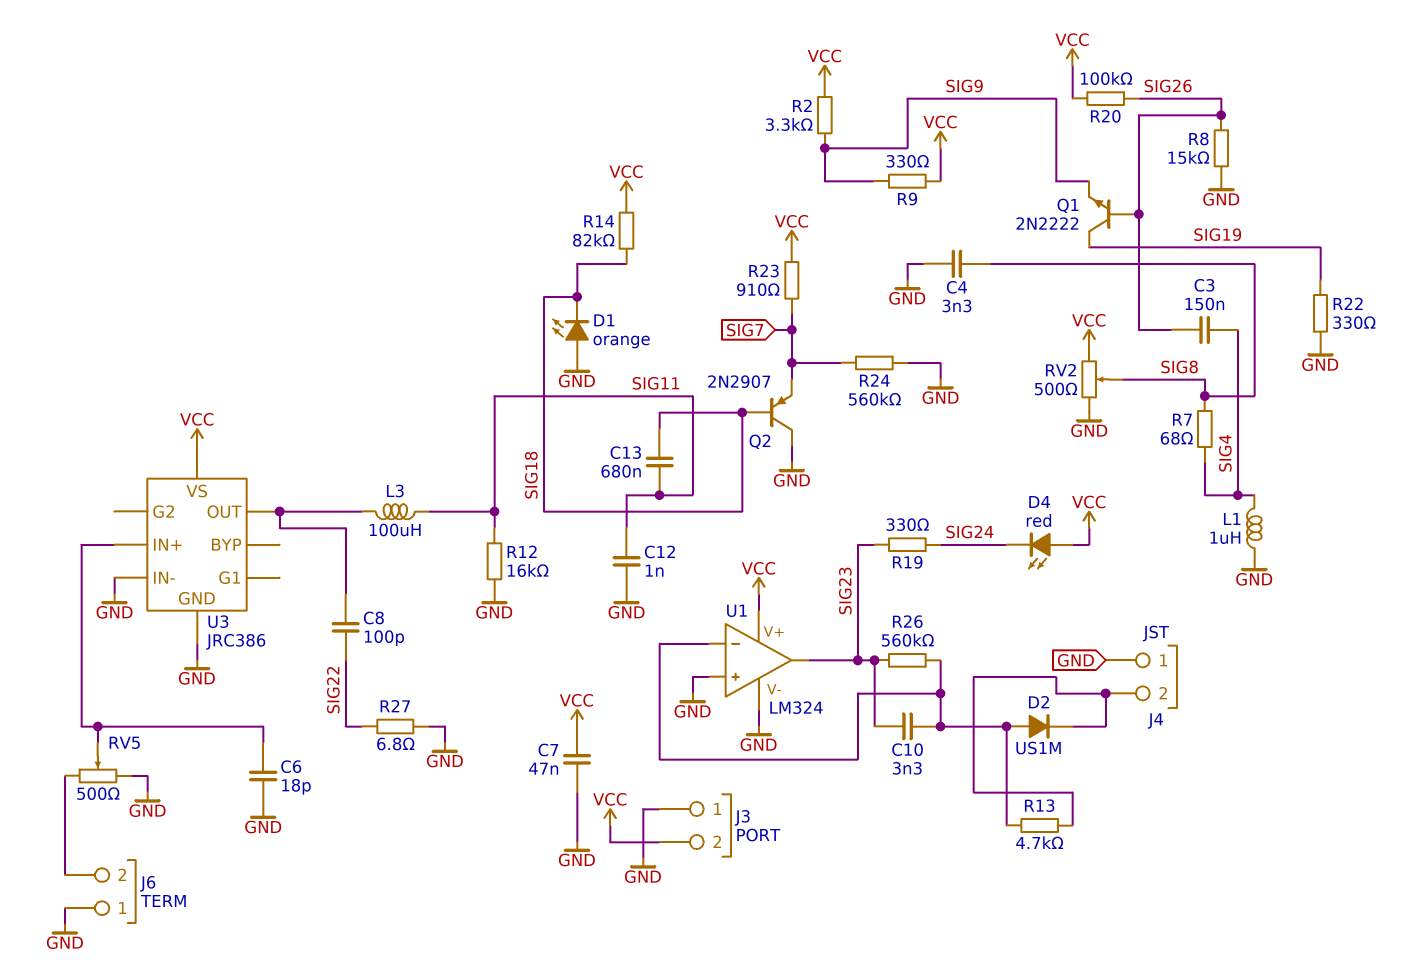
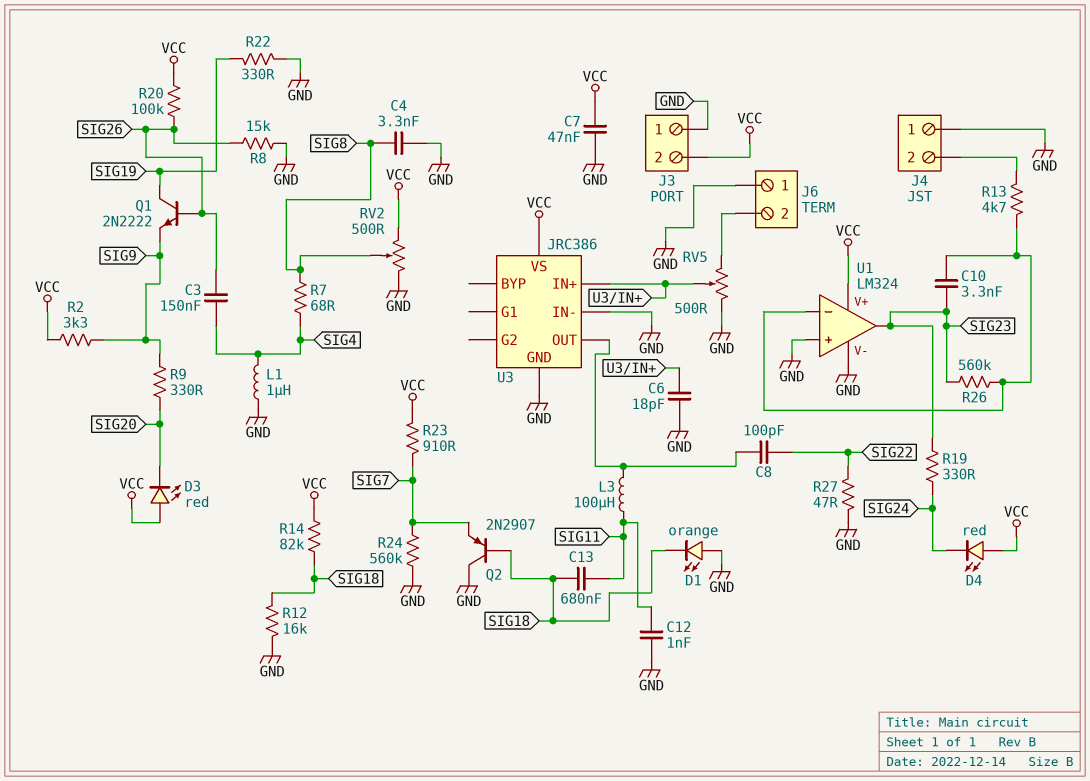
D2: diode US1M (A U1/in-, K J4/2) -> none
D3: none -> LED red (A VCC, K SIG20)
R9: 330 (SIG9, VCC) -> 330 (SIG9, SIG20)
R12: 16k (GND, SIG11) -> 16k (GND, SIG18)
R27: 6.8 (GND, SIG22) -> 47 (GND, SIG22)

